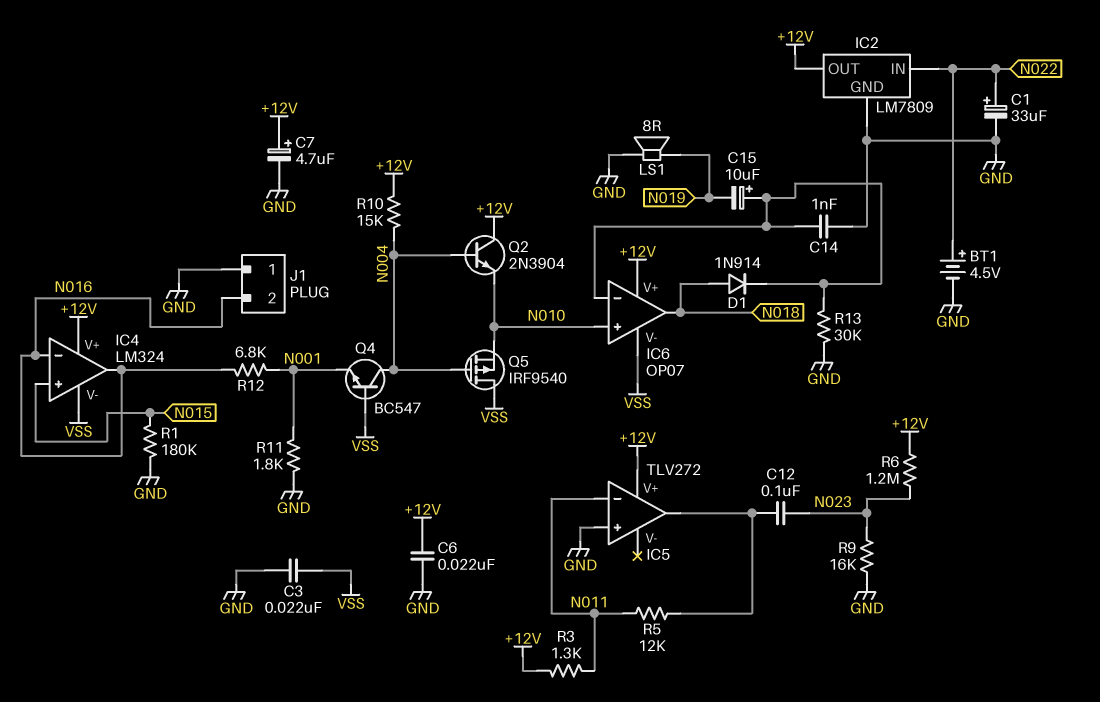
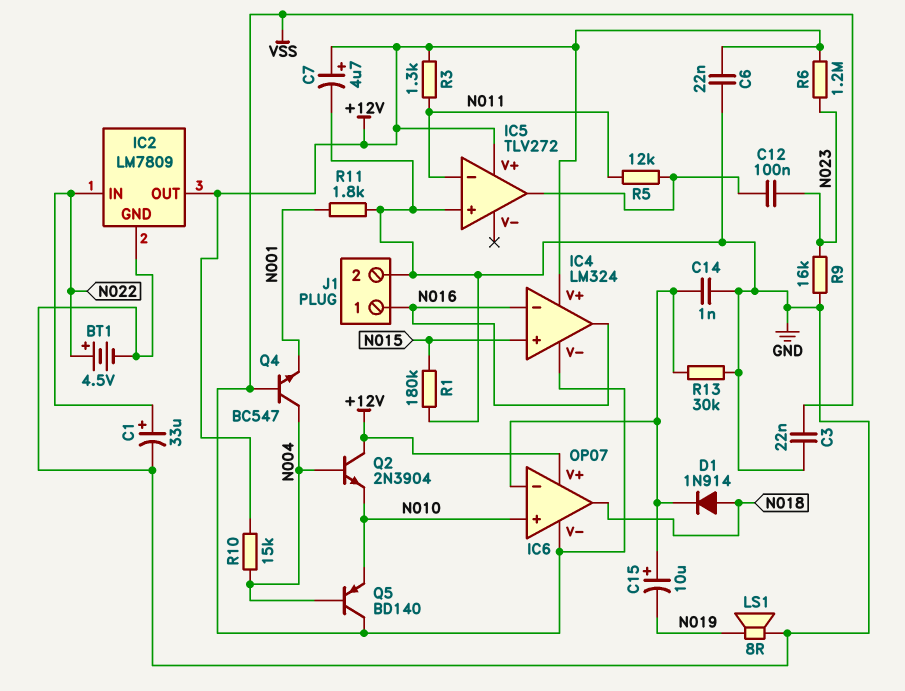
J1 pin 1: GND -> N016
J1 pin 2: N016 -> GND
Q5: PMOS IRF9540 (G N004, D VSS, S N010) -> PNP BD140 (B N004, C VSS, E N010)
R12: 6.8k (N001, N016) -> none

